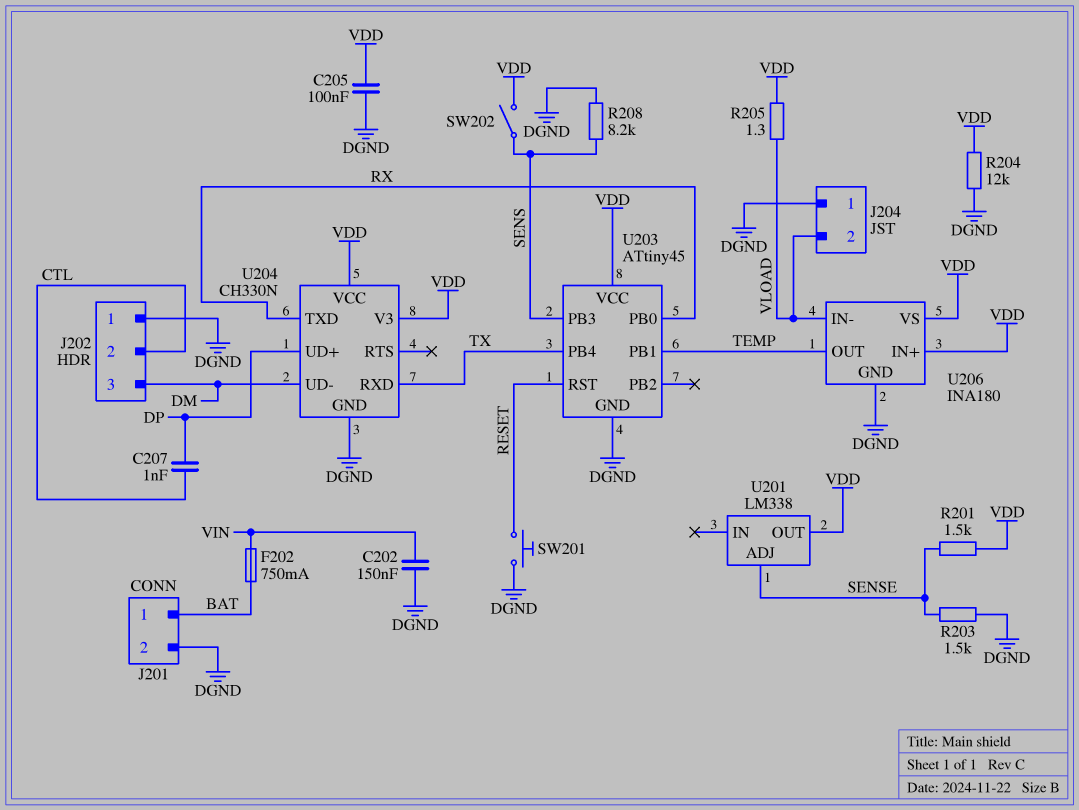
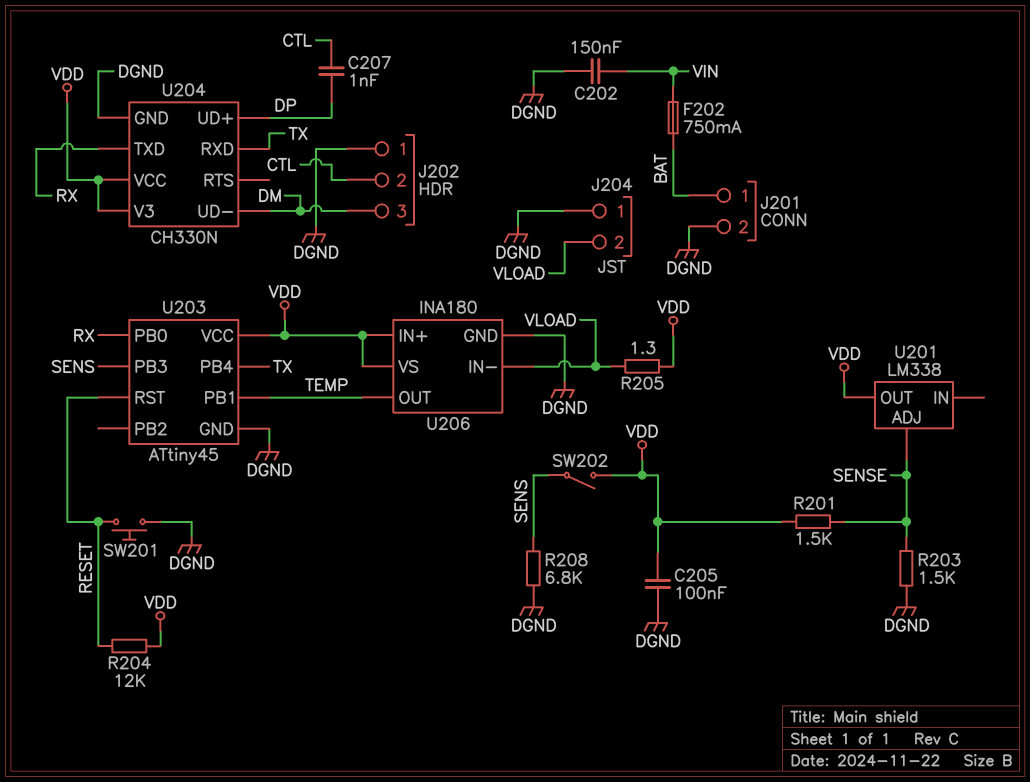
R204: 12k (DGND, VDD) -> 12k (RESET, VDD)
R208: 8.2k (DGND, SENS) -> 6.8k (DGND, SENS)

